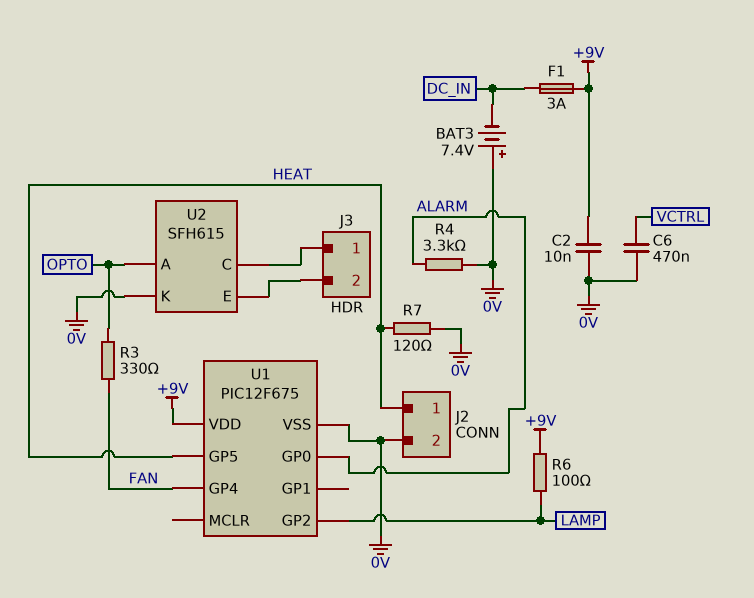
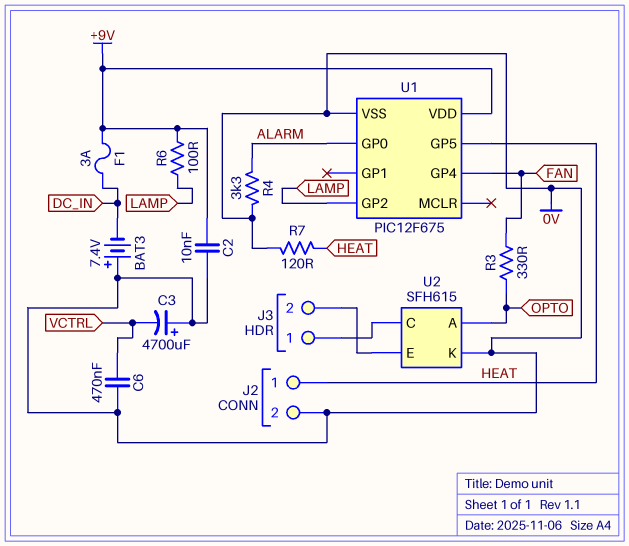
C3: none -> 4700uF (plus 0V, minus VCTRL)

